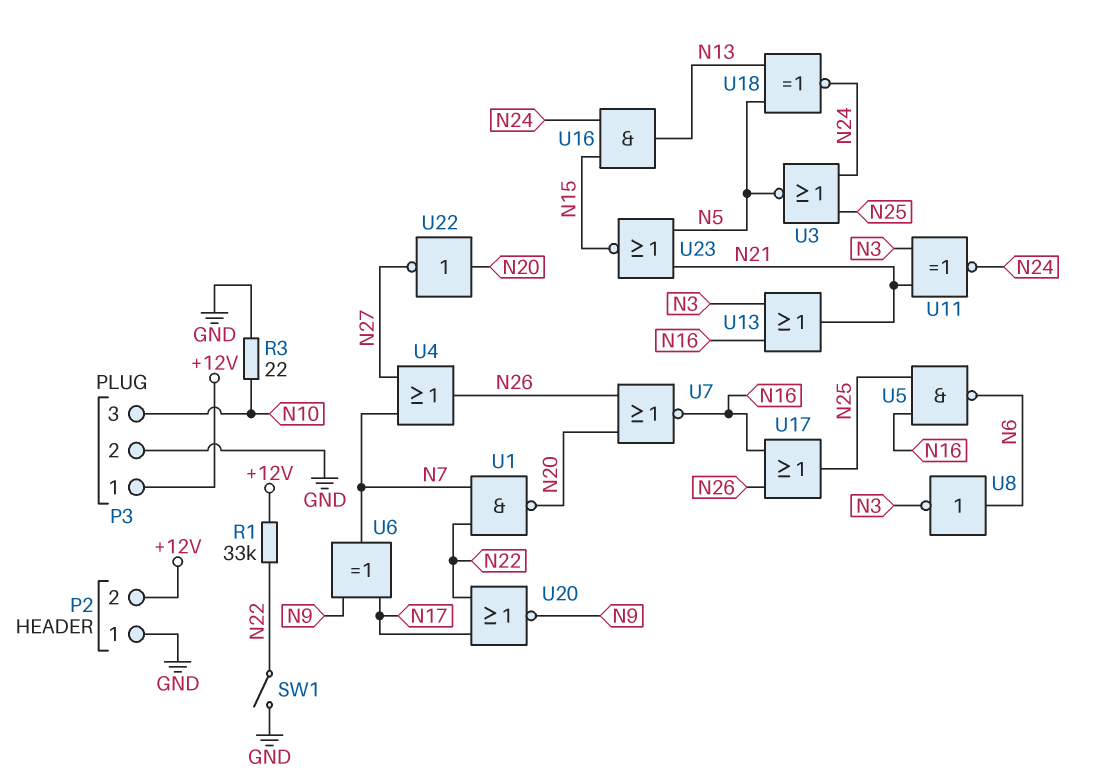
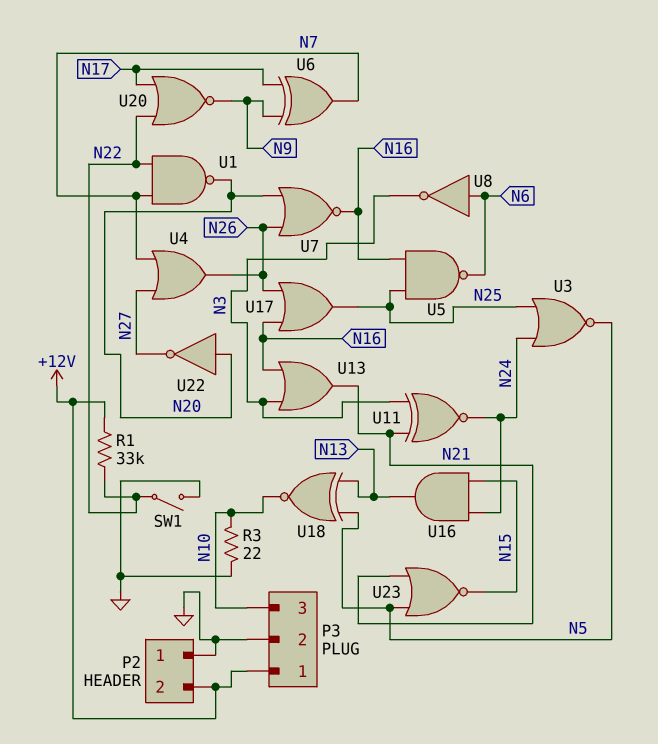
U18: XNOR (in N5, in N13, out N24) -> XNOR (in N5, in N13, out N10)

